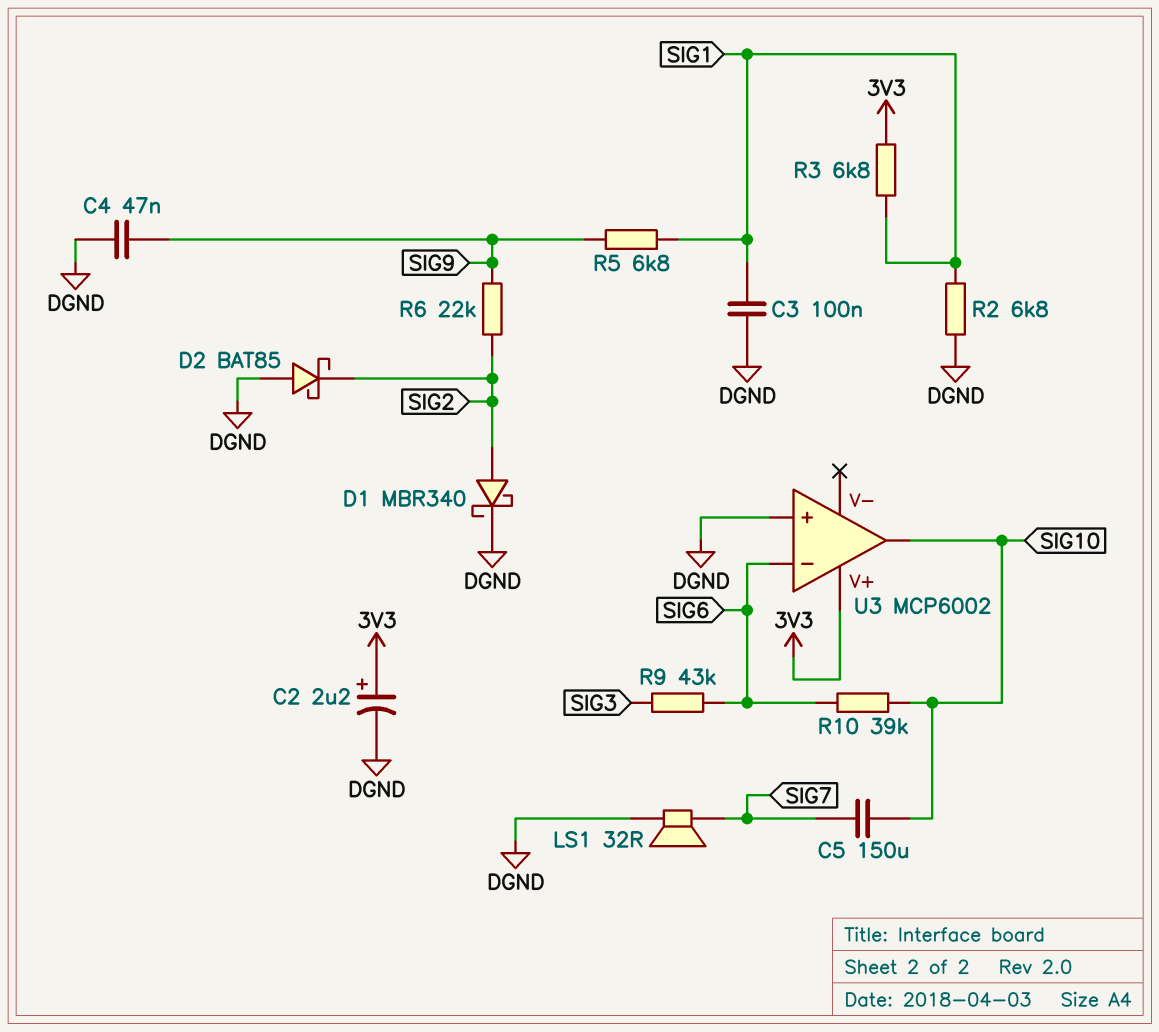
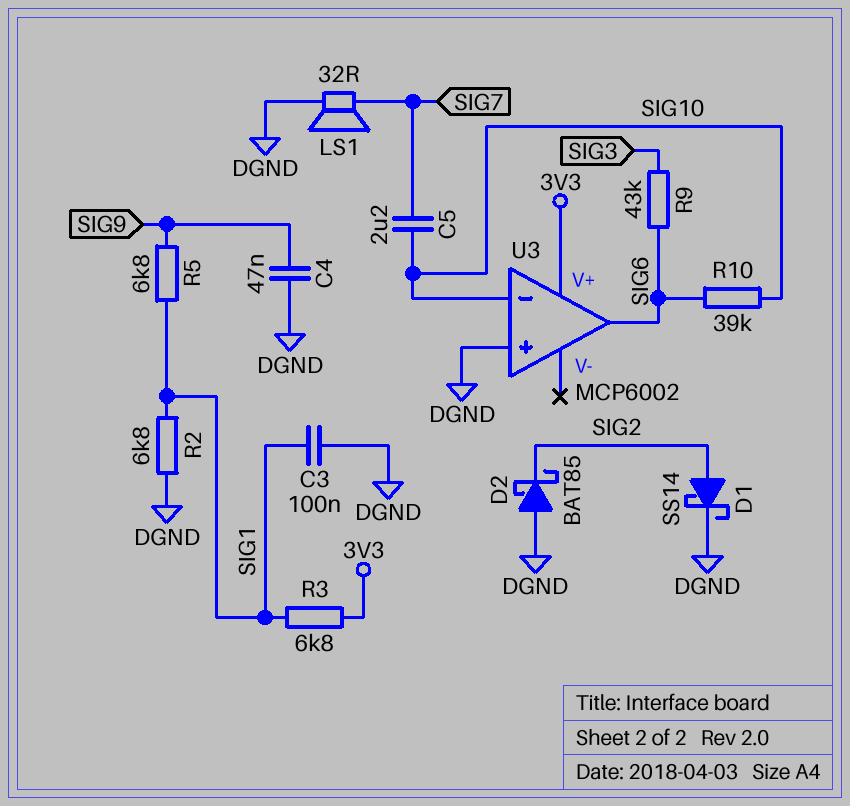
C2: 2.2uF (plus 3V3, minus DGND) -> none
C5: 150uF (SIG7, SIG10) -> 2.2uF (SIG7, SIG10)
D1: schottky MBR340 (A SIG2, K DGND) -> schottky SS14 (A SIG2, K DGND)
R6: 22k (SIG2, SIG9) -> none
U3 pin in-: SIG6 -> SIG10
U3 pin out: SIG10 -> SIG6

